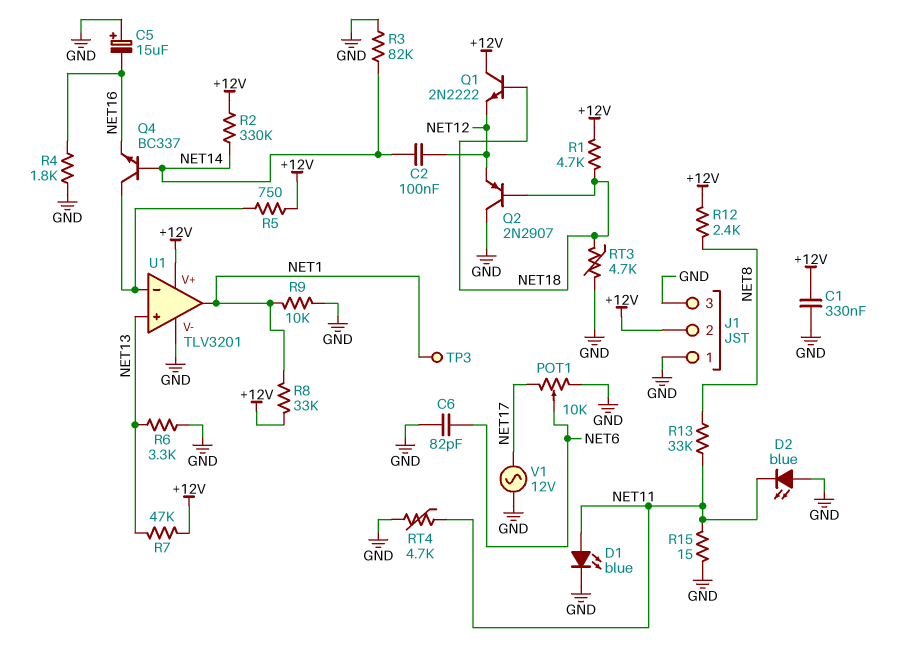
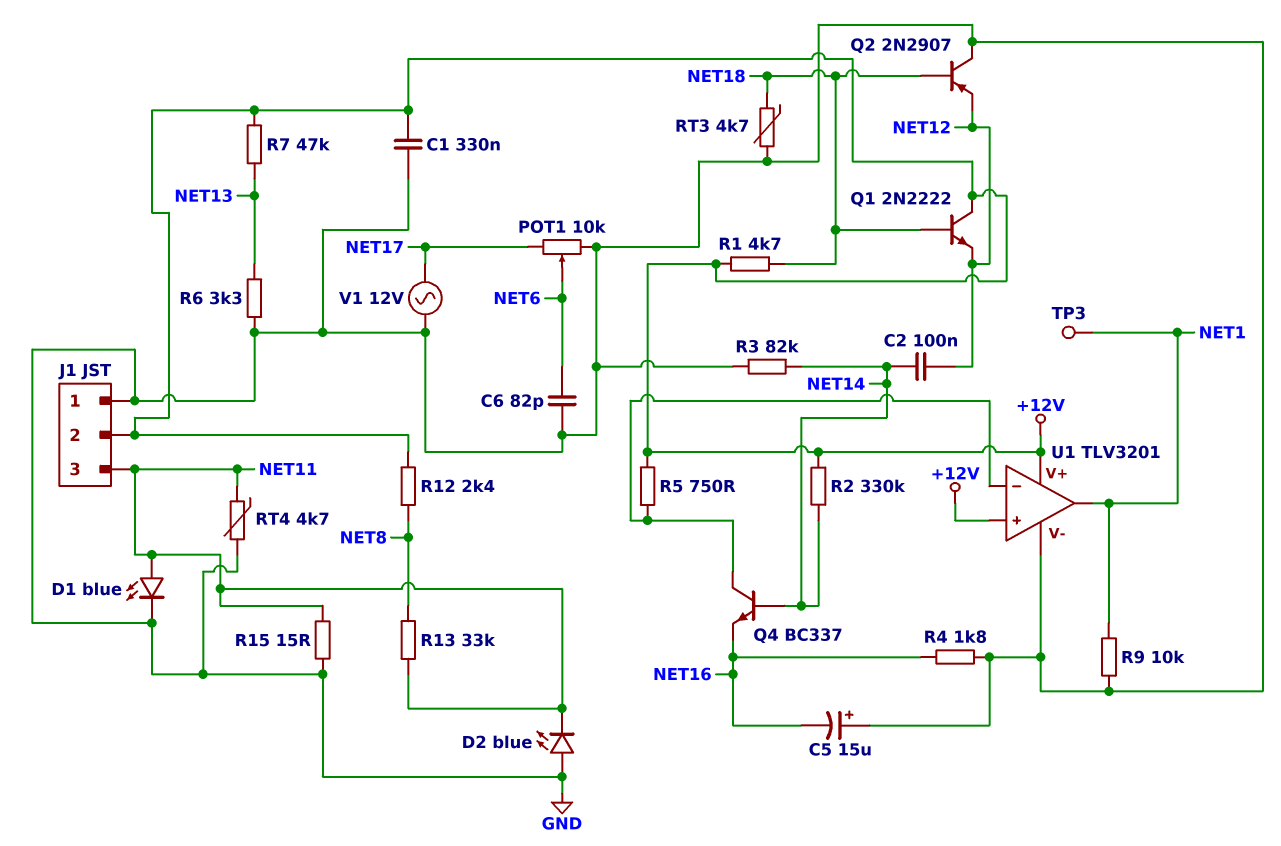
J1 pin 3: GND -> NET11
R8: 33k (+12V, NET1) -> none
U1 pin in+: NET13 -> +12V

